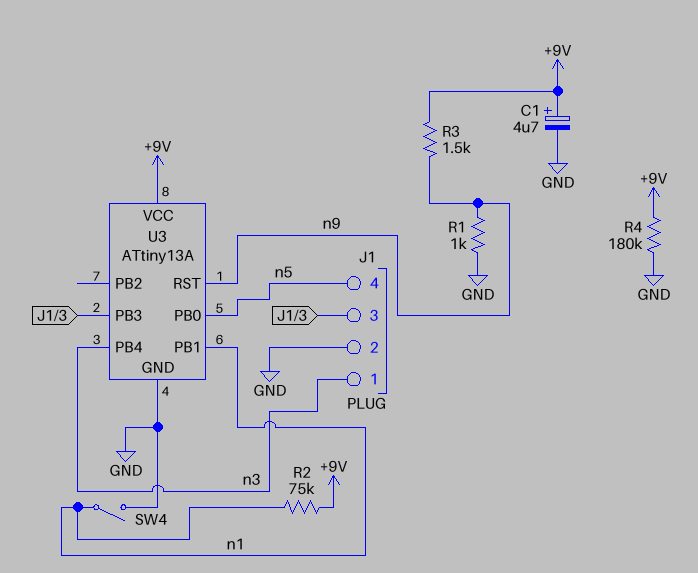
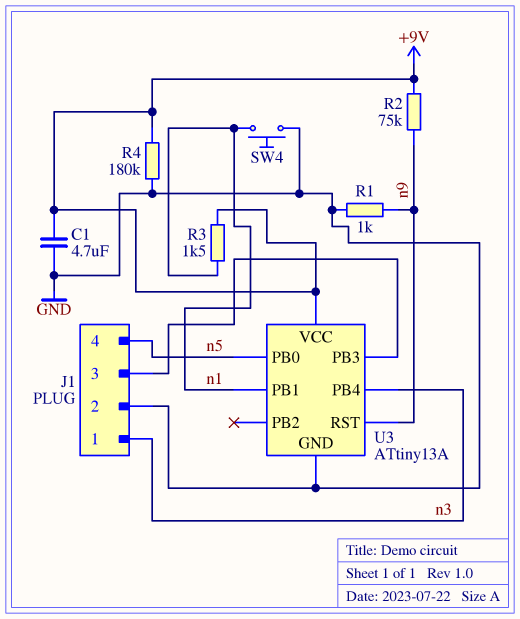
C1: 4.7uF (plus +9V, minus GND) -> 4.7uF (+9V, GND)
R2: 75k (+9V, n1) -> 75k (+9V, n9)
R3: 1.5k (+9V, n9) -> 1.5k (+9V, n1)
SW4: switch (GND, n1) -> button (GND, n1)

